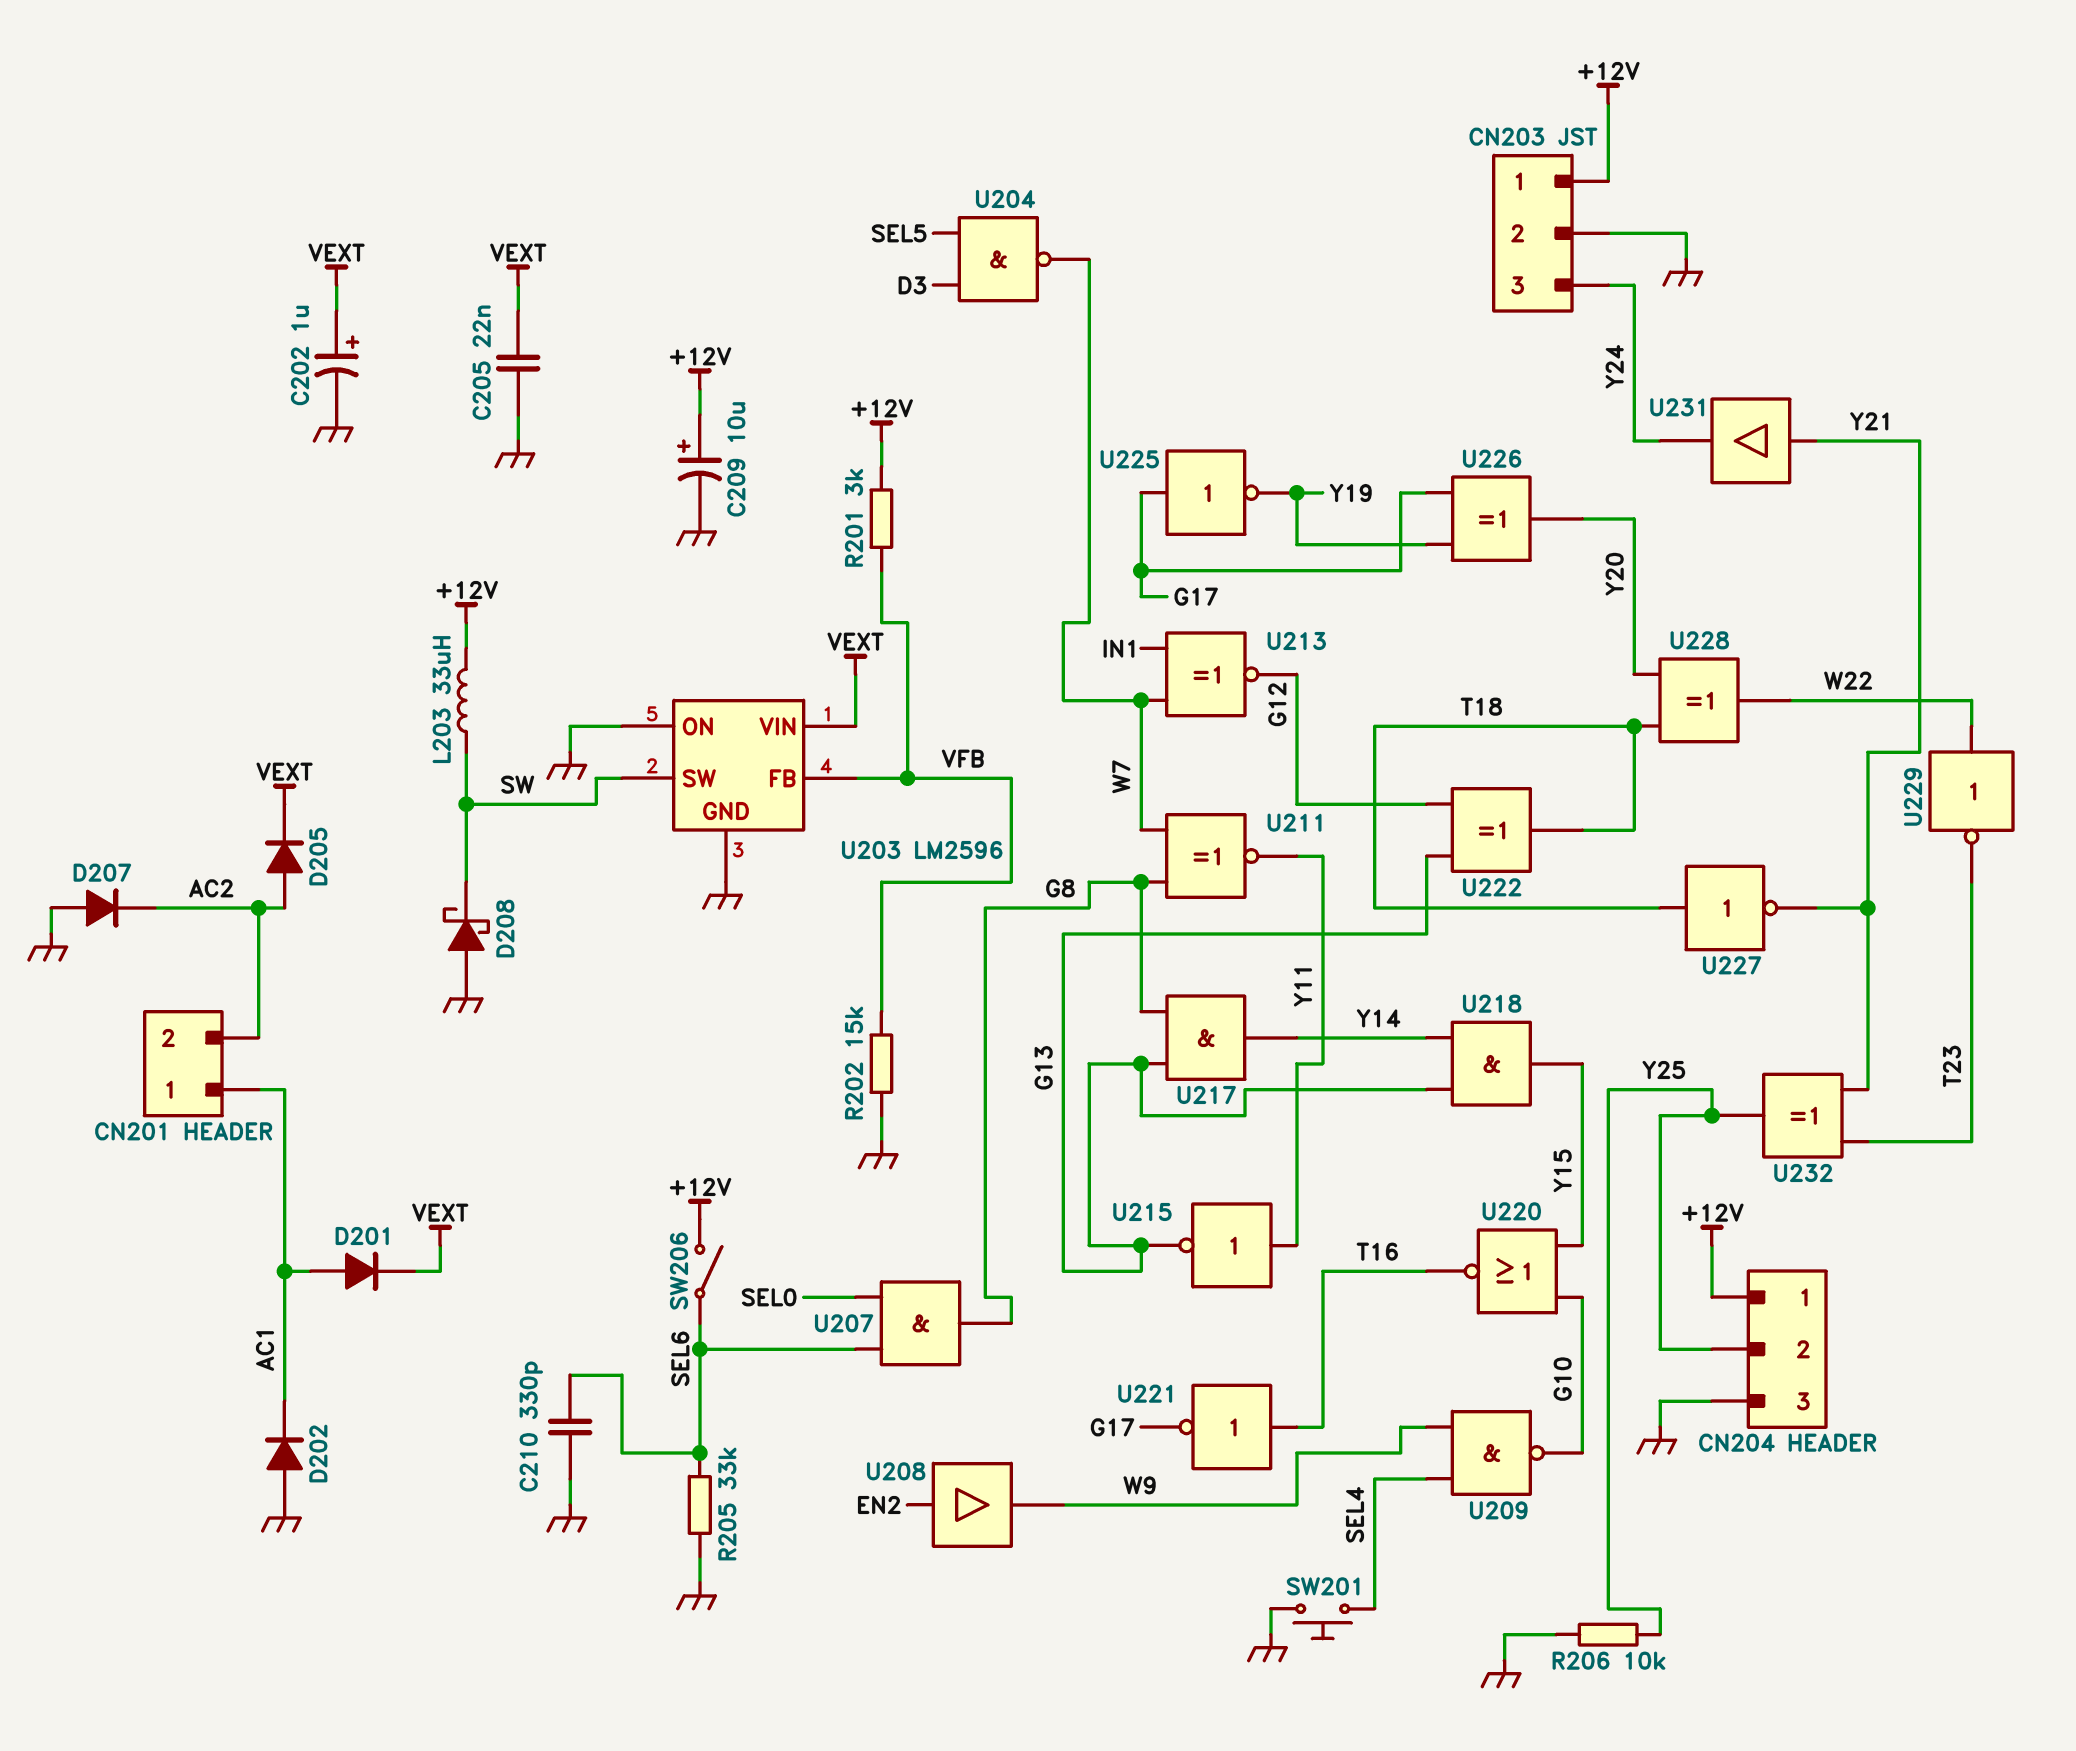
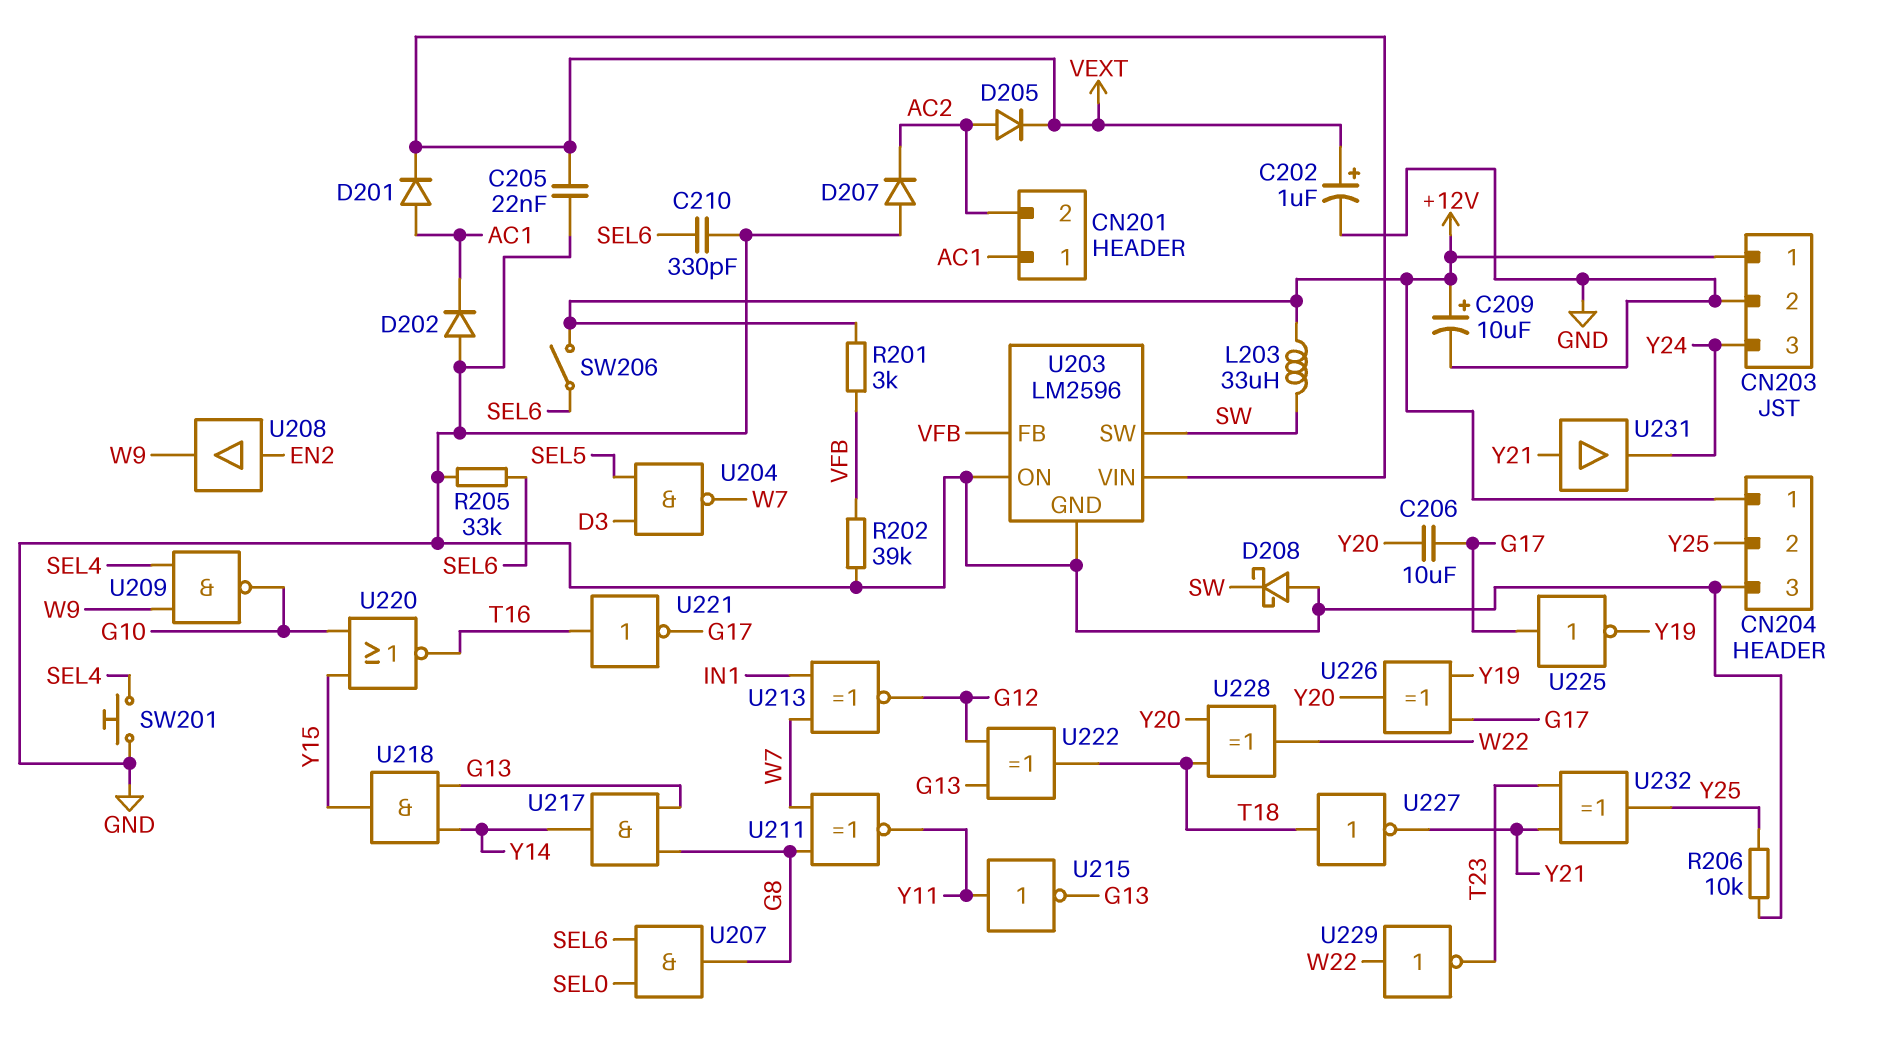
C206: none -> 10uF (G17, Y20)
R202: 15k (GND, VFB) -> 39k (GND, VFB)

